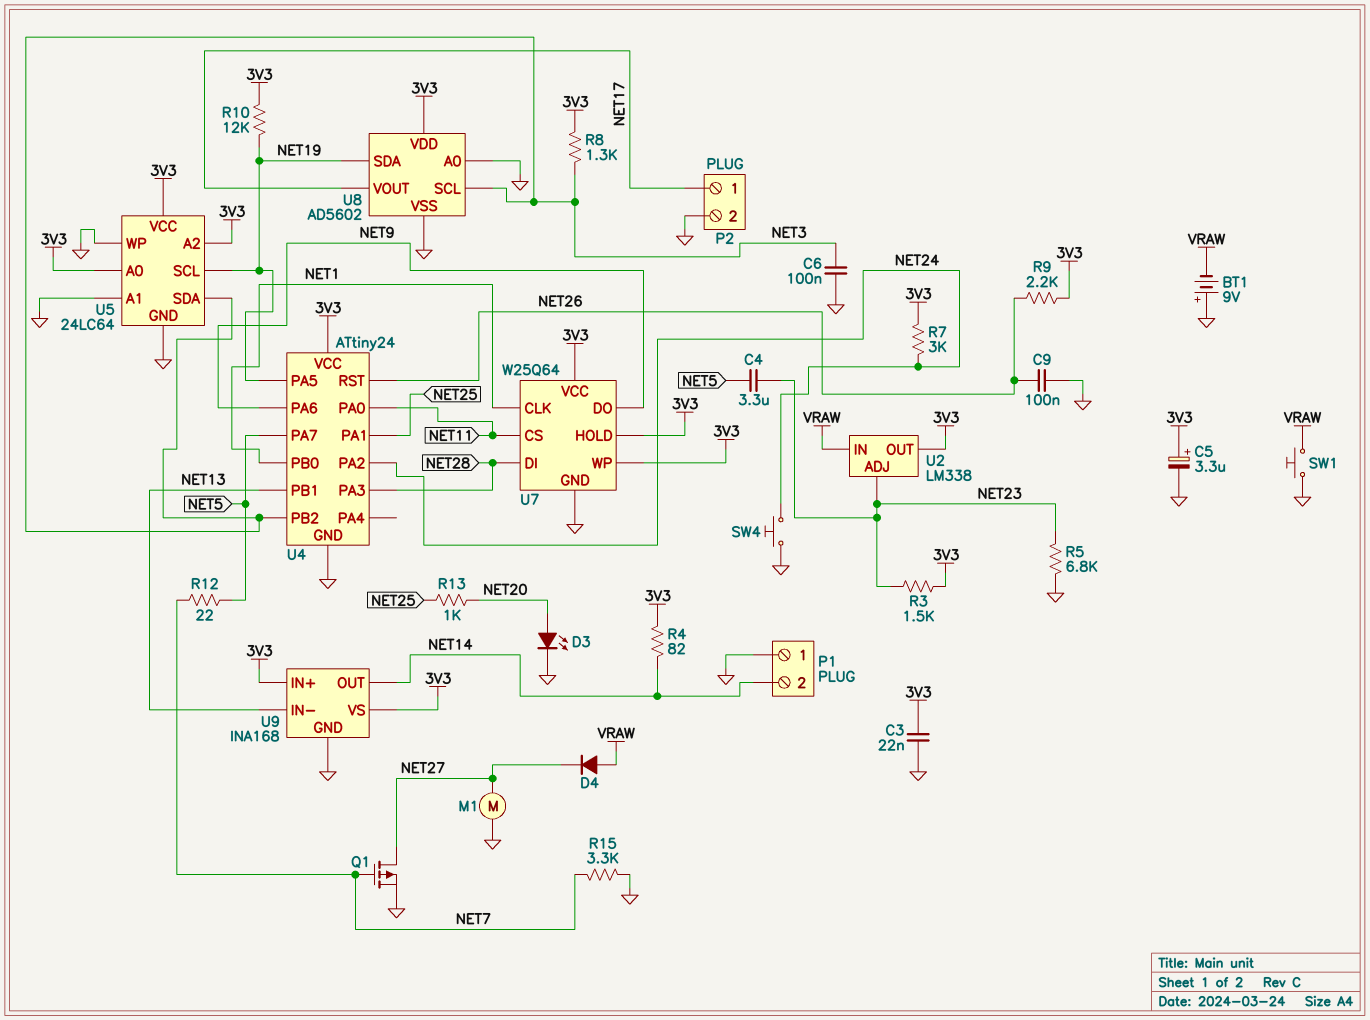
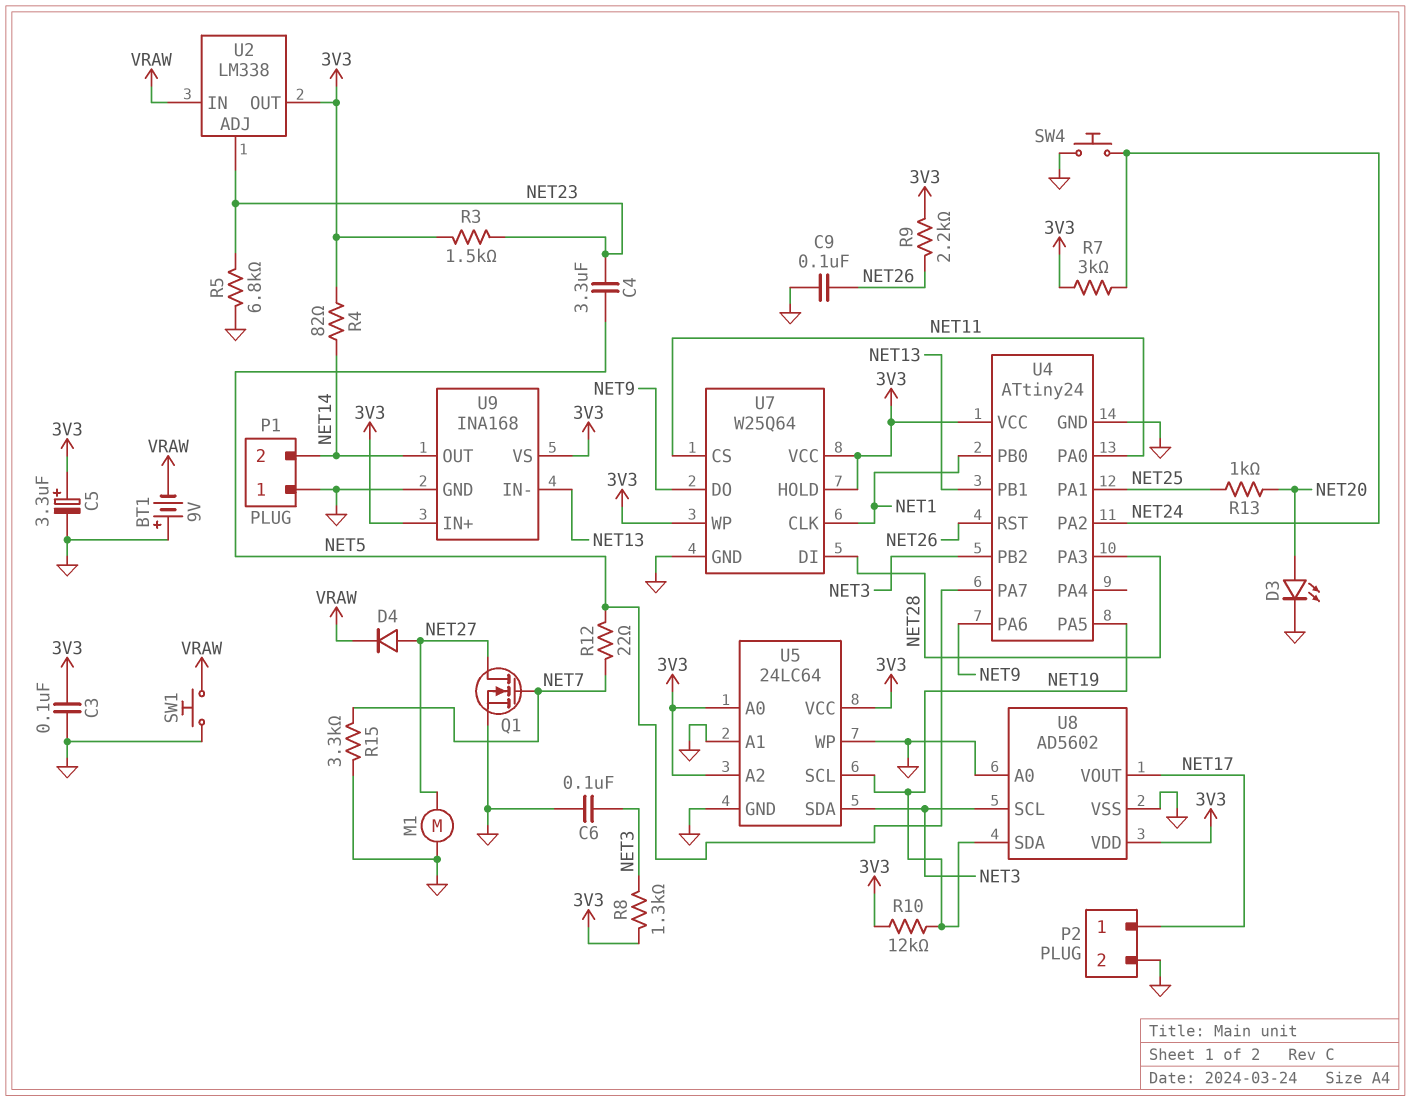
C3: 22nF (3V3, GND) -> 100nF (3V3, GND)
D4: diode (A VRAW, K NET27) -> diode (A NET27, K VRAW)
Q1: PMOS (G NET7, D NET27, S GND) -> NMOS (G NET7, D NET27, S GND)

